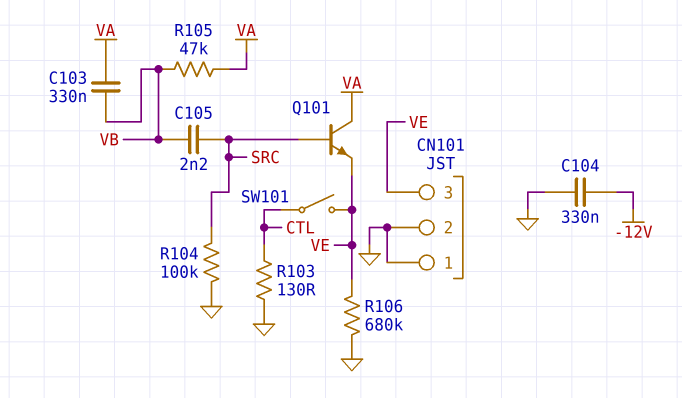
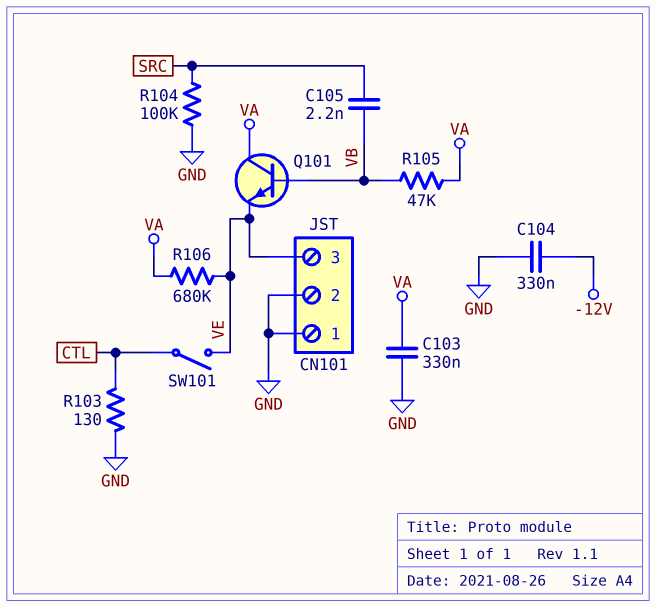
C103: 330nF (VA, VB) -> 330nF (GND, VA)
Q101: NPN (B SRC, C VA, E VE) -> NPN (B VB, C VA, E VE)
R106: 680k (GND, VE) -> 680k (VA, VE)

